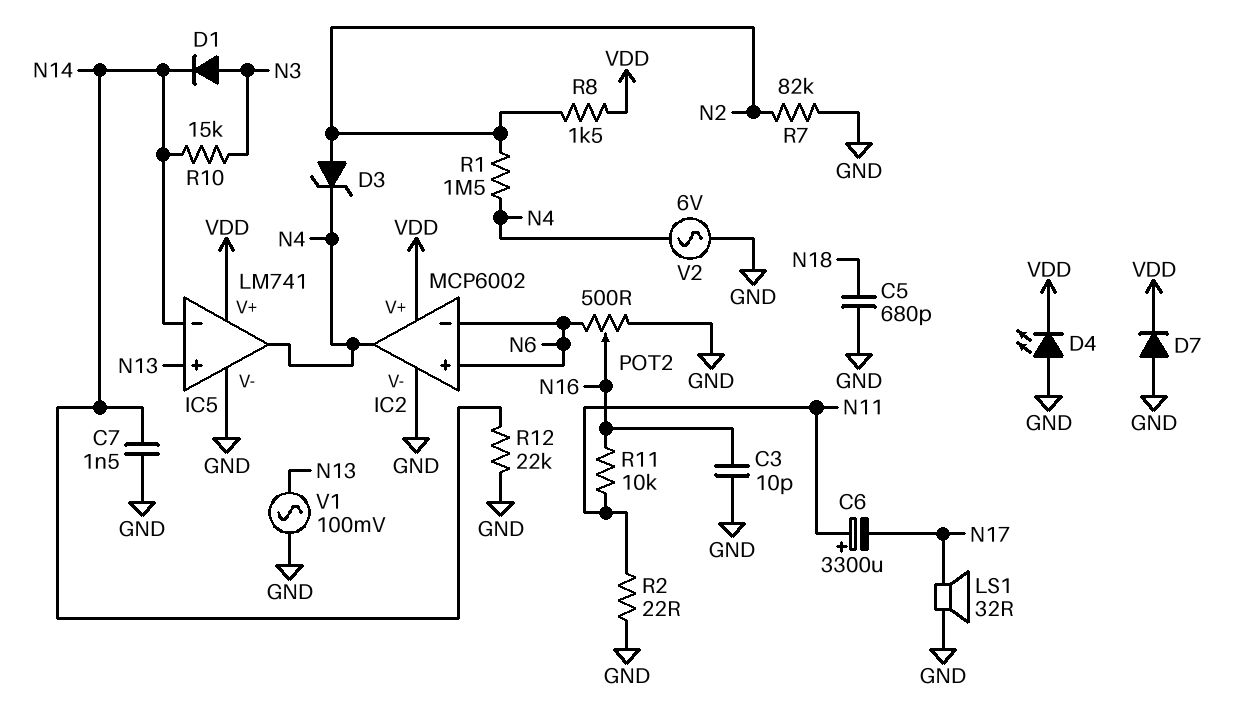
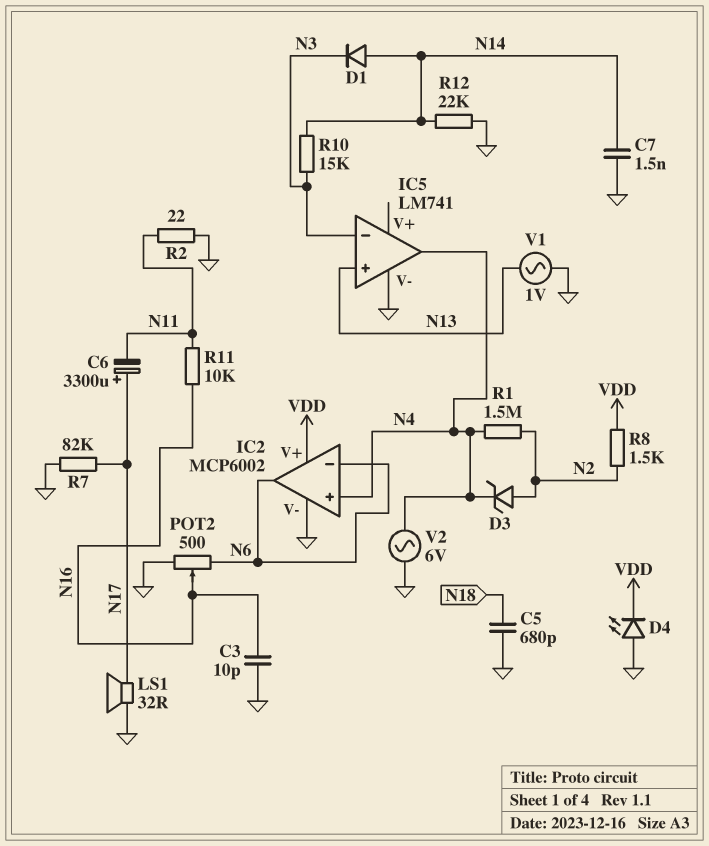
C6: 3300uF (plus N11, minus N17) -> 3300uF (plus N17, minus N11)
D1: diode (A N3, K N14) -> diode (A N14, K N3)
D7: diode (A GND, K VDD) -> none
IC2 pin in+: N6 -> N4
IC2 pin out: N4 -> N6
IC5 pin V+: VDD -> none
IC5 pin in-: N14 -> N3
R7: 82k (GND, N2) -> 82k (GND, N17)
V1: AC 100mV (GND, N13) -> AC 1V (GND, N13)

